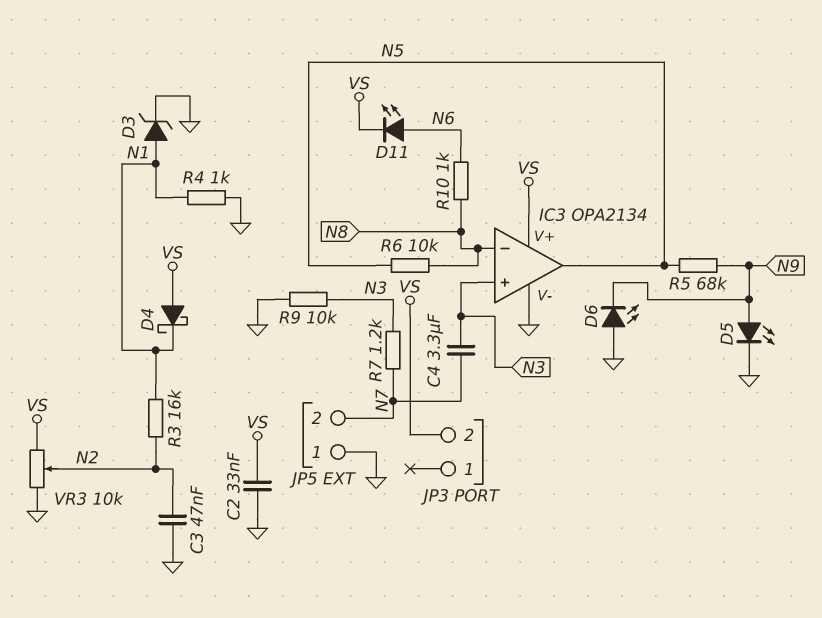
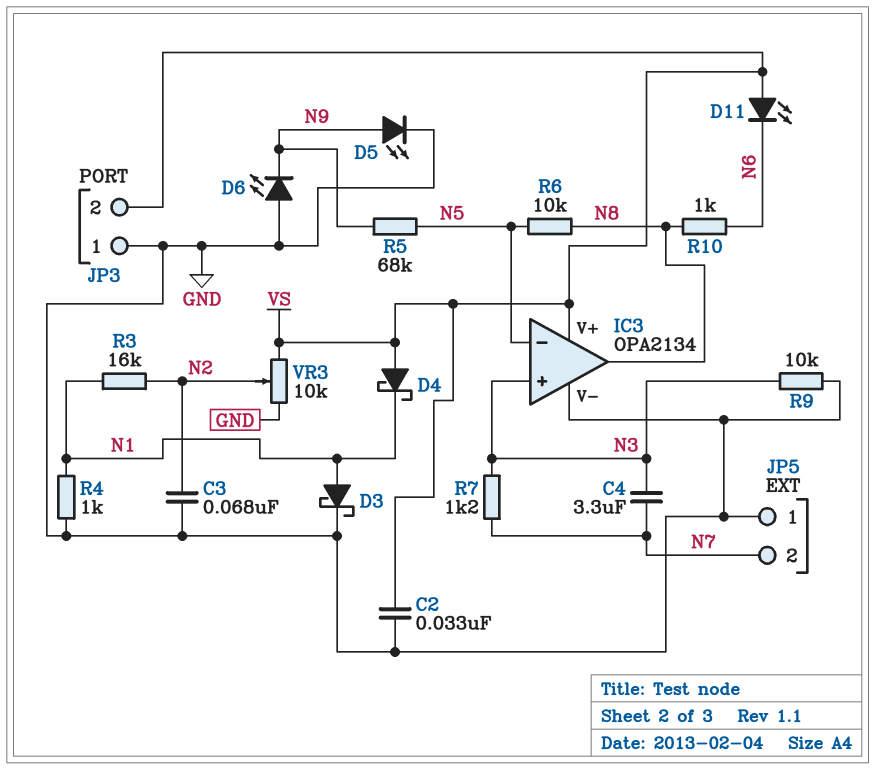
C3: 47nF (GND, N2) -> 68nF (GND, N2)
D3: zener (A N1, K GND) -> schottky (A N1, K GND)
D11: LED (A N6, K VS) -> LED (A VS, K N6)
IC3 pin in-: N8 -> N5
IC3 pin out: N5 -> N8
JP3 pin 1: none -> GND

